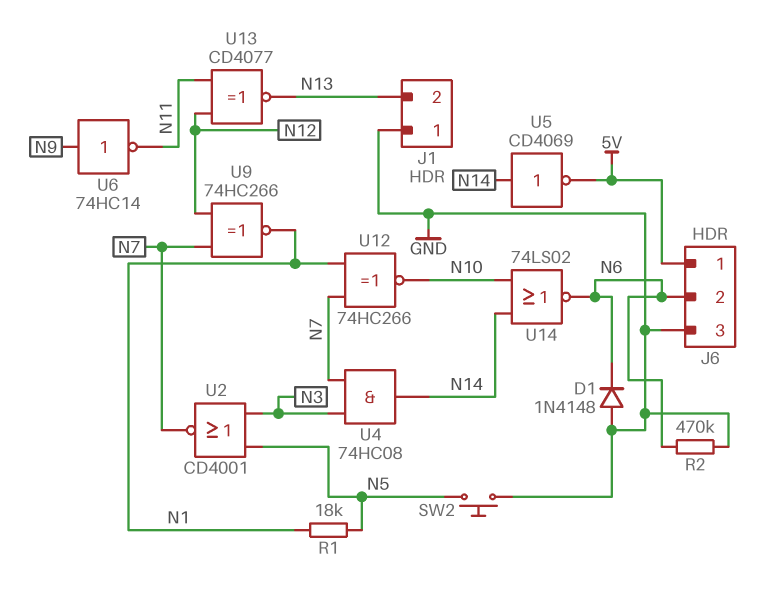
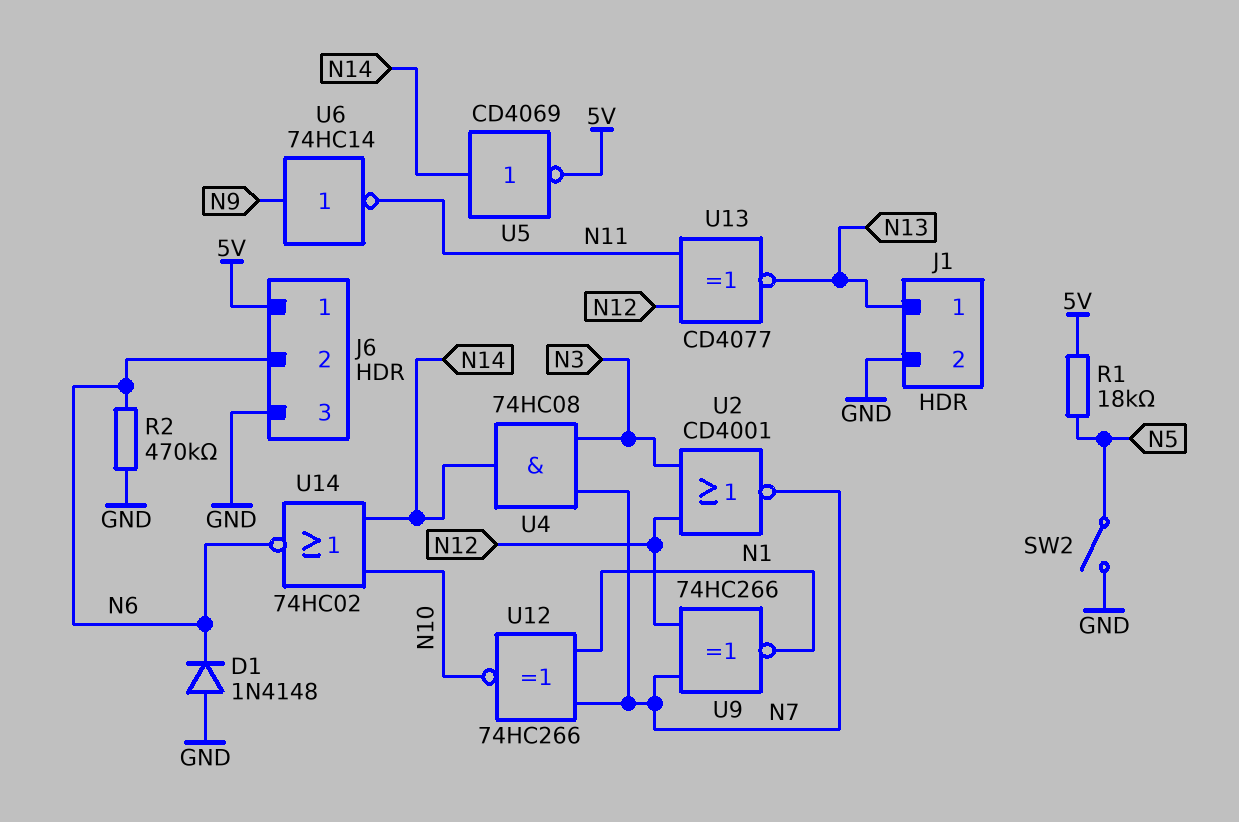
J1 pin 1: GND -> N13
J1 pin 2: N13 -> GND
R1: 18k (N1, N5) -> 18k (5V, N5)
SW2: button (GND, N5) -> switch (GND, N5)
U2: NOR CD4001 (in N3, in N5, out N7) -> NOR CD4001 (in N3, in N12, out N7)
U14: NOR 74LS02 (in N10, in N14, out N6) -> NOR 74HC02 (in N10, in N14, out N6)

